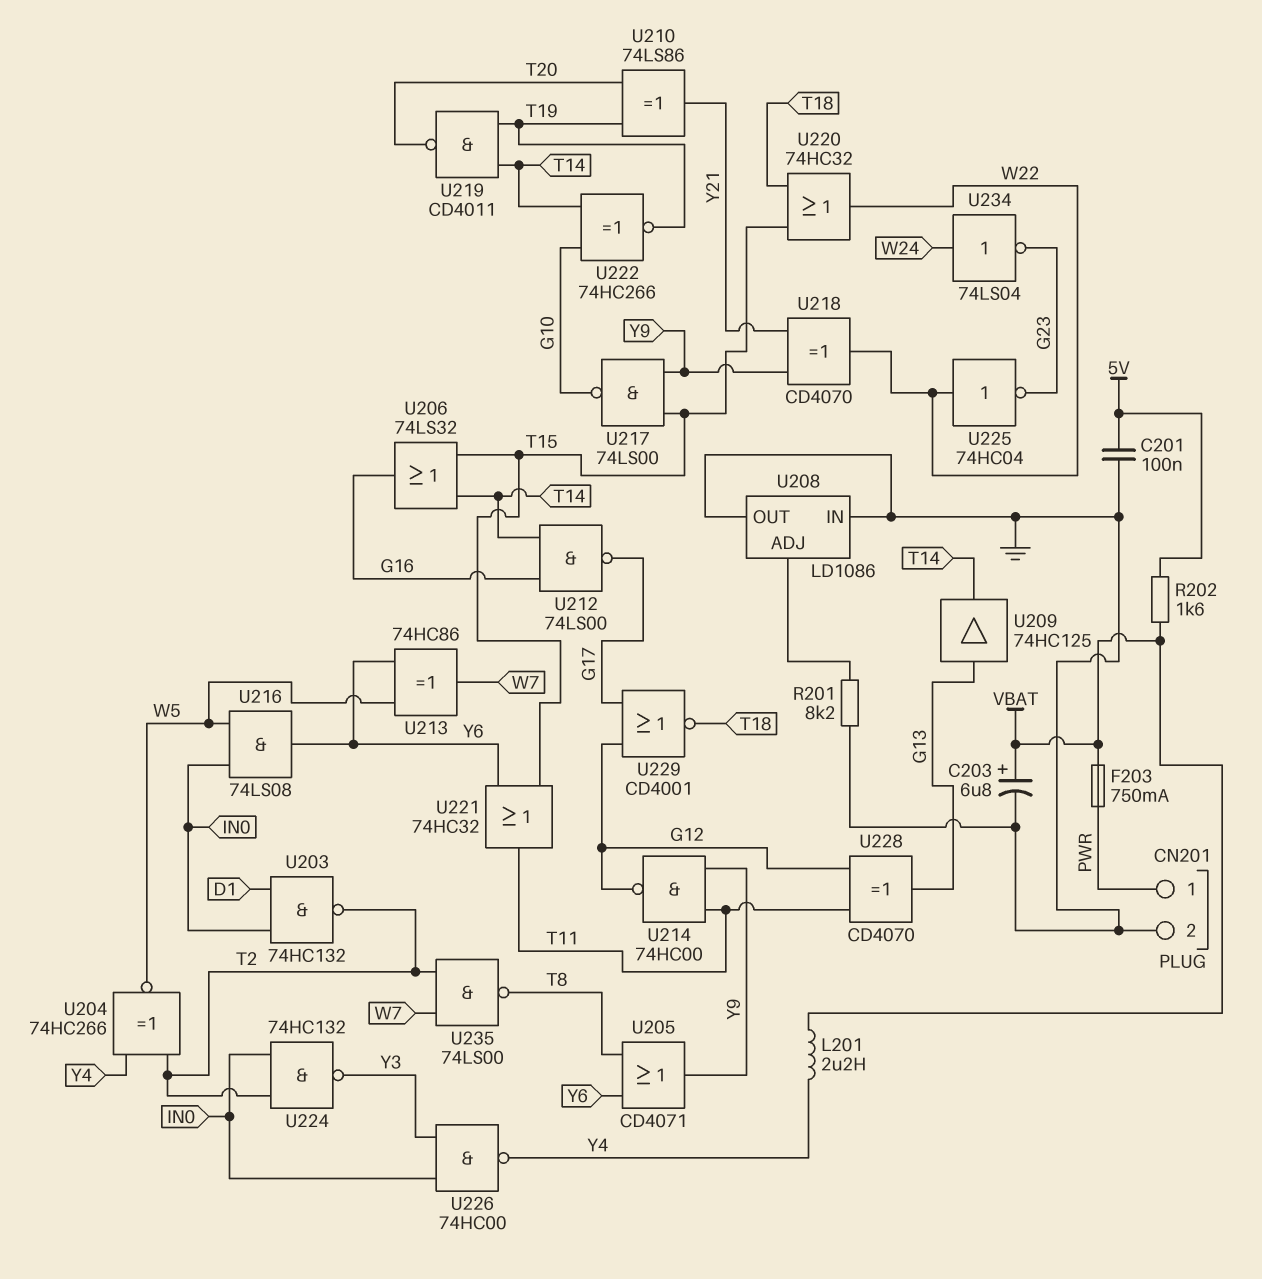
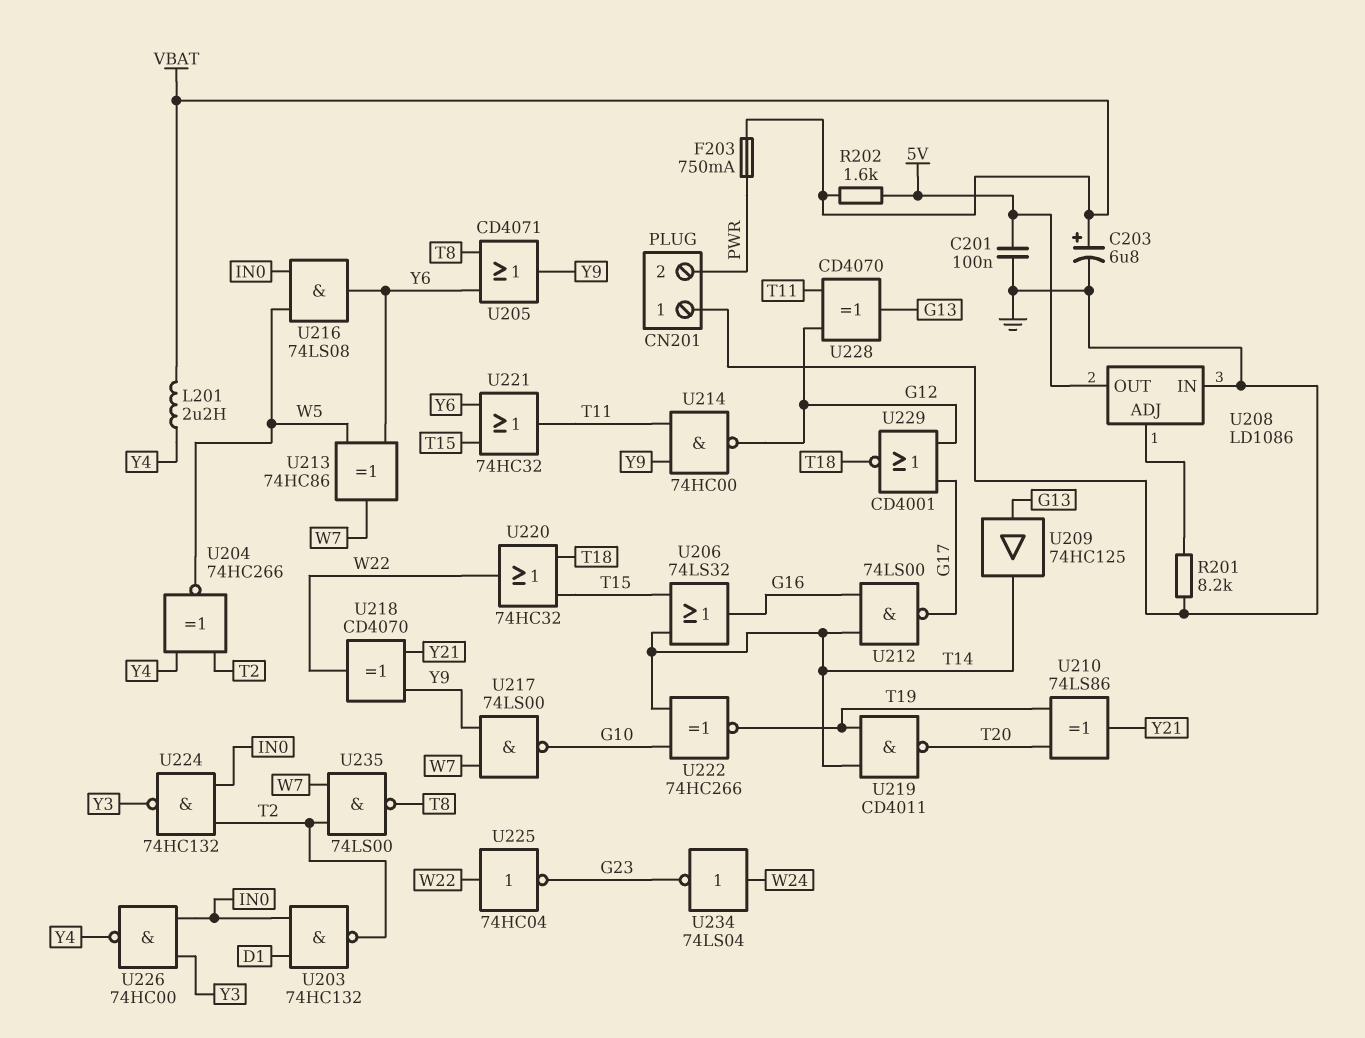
CN201 pin 1: PWR -> GND
CN201 pin 2: GND -> PWR
U208 pin OUT: GND -> 5V
U217: NAND 74LS00 (in T15, in Y9, out G10) -> NAND 74LS00 (in W7, in Y9, out G10)

